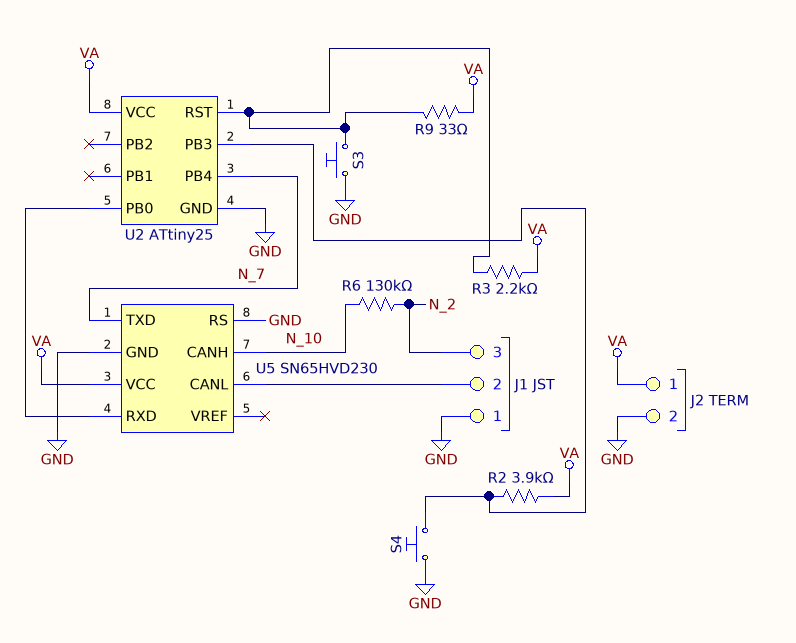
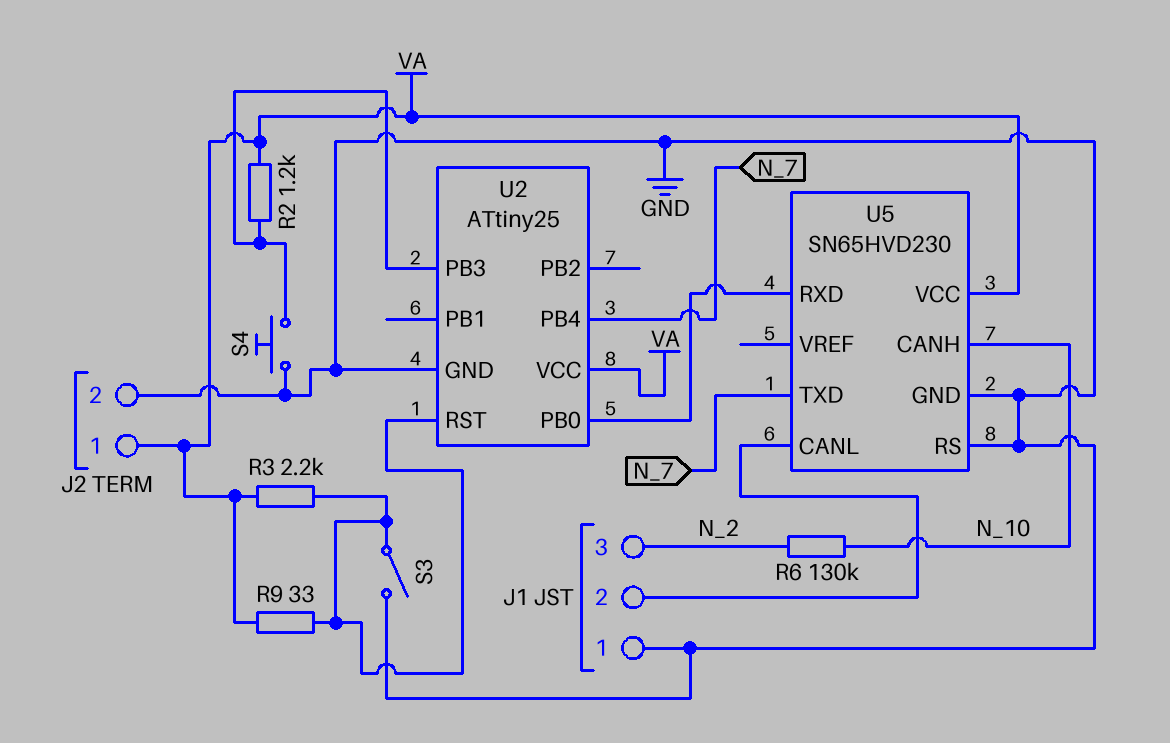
R2: 3.9k (U2/PB3, VA) -> 1.2k (U2/PB3, VA)
S3: button (GND, U2/RST) -> switch (GND, U2/RST)

